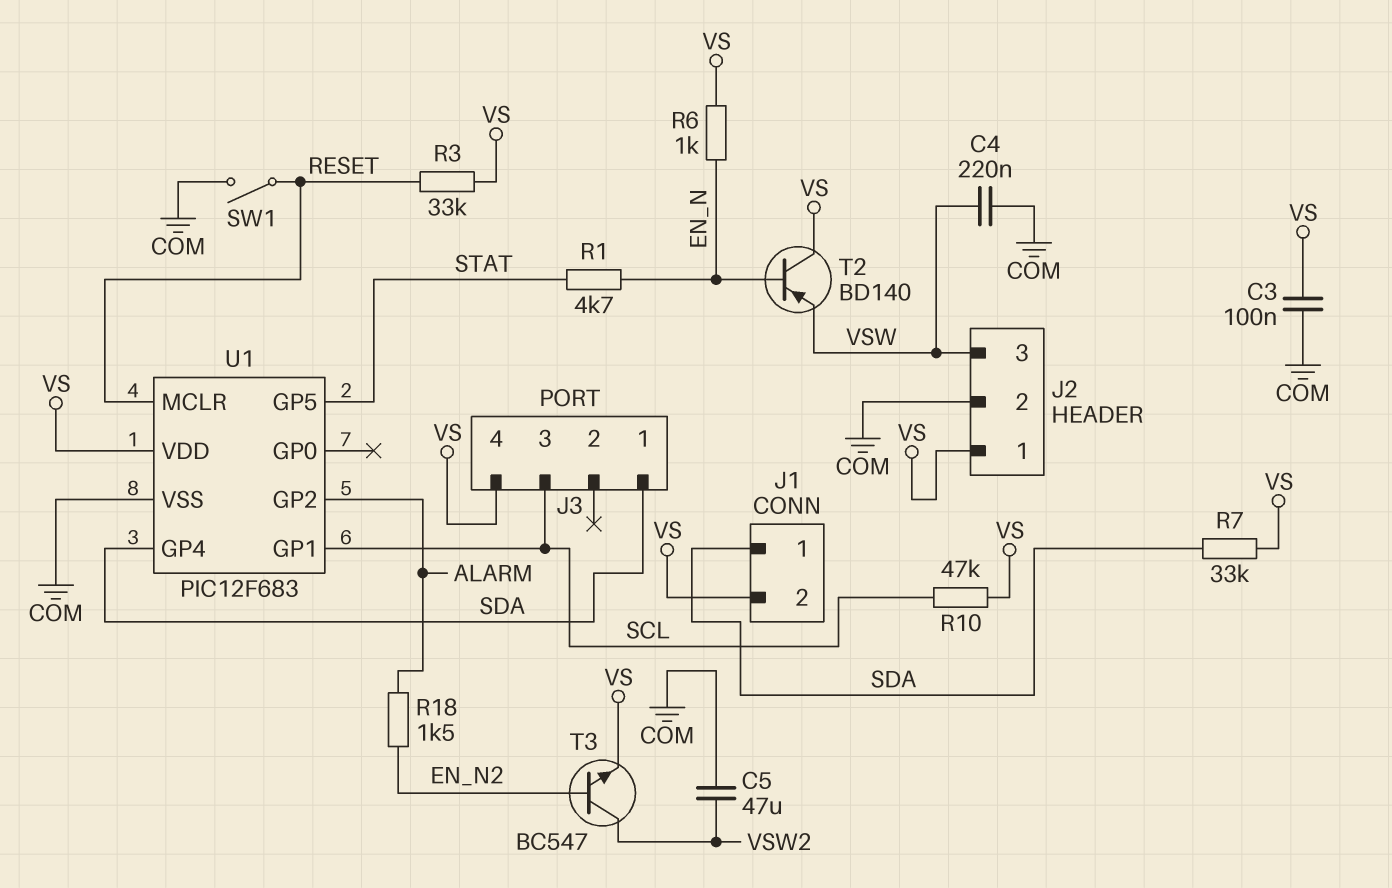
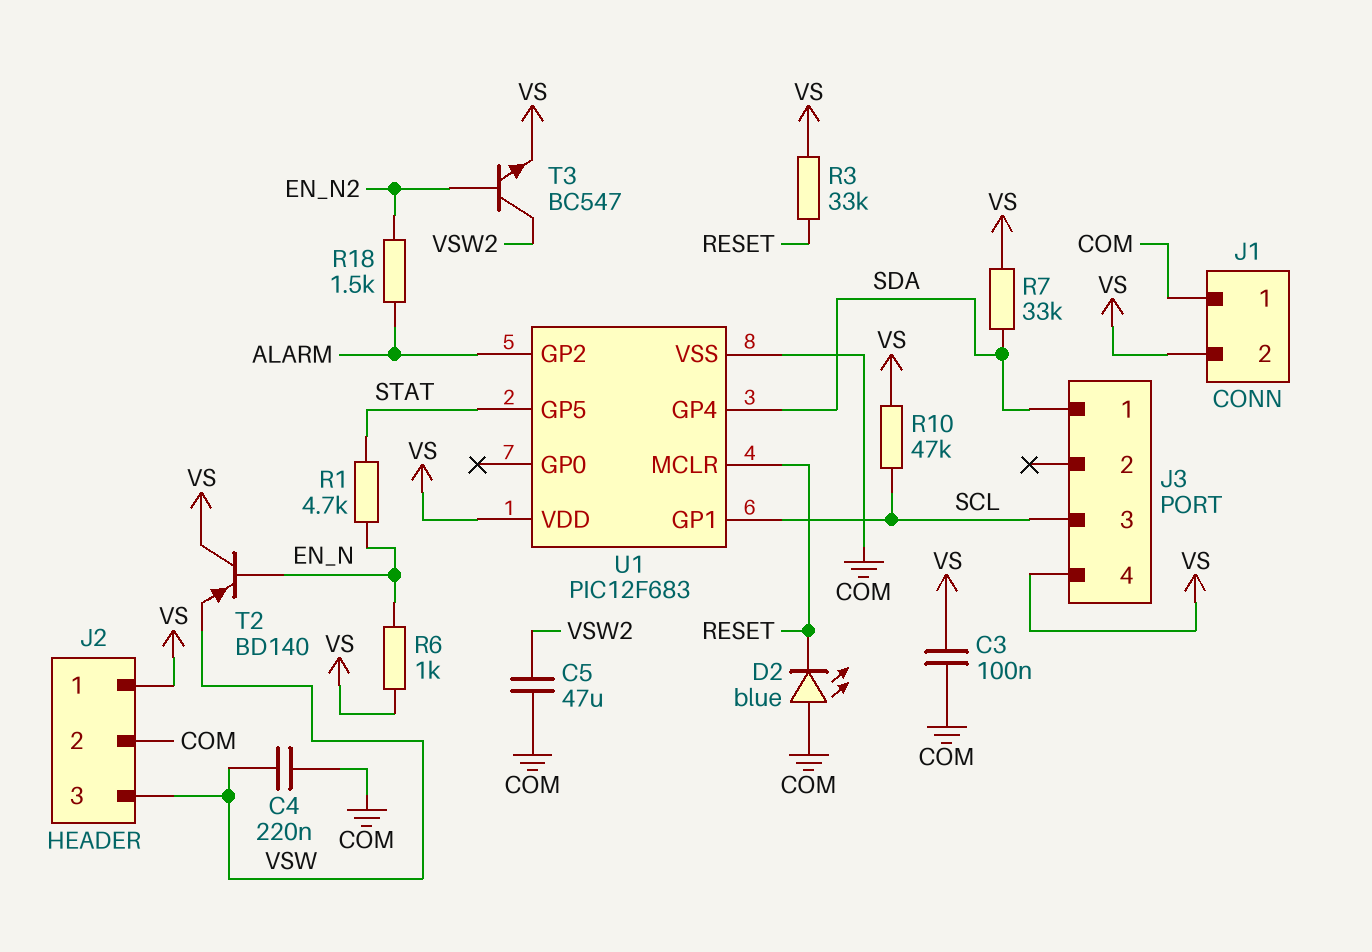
D2: none -> LED blue (A COM, K RESET)
J1 pin 1: SDA -> COM
SW1: switch (COM, RESET) -> none

